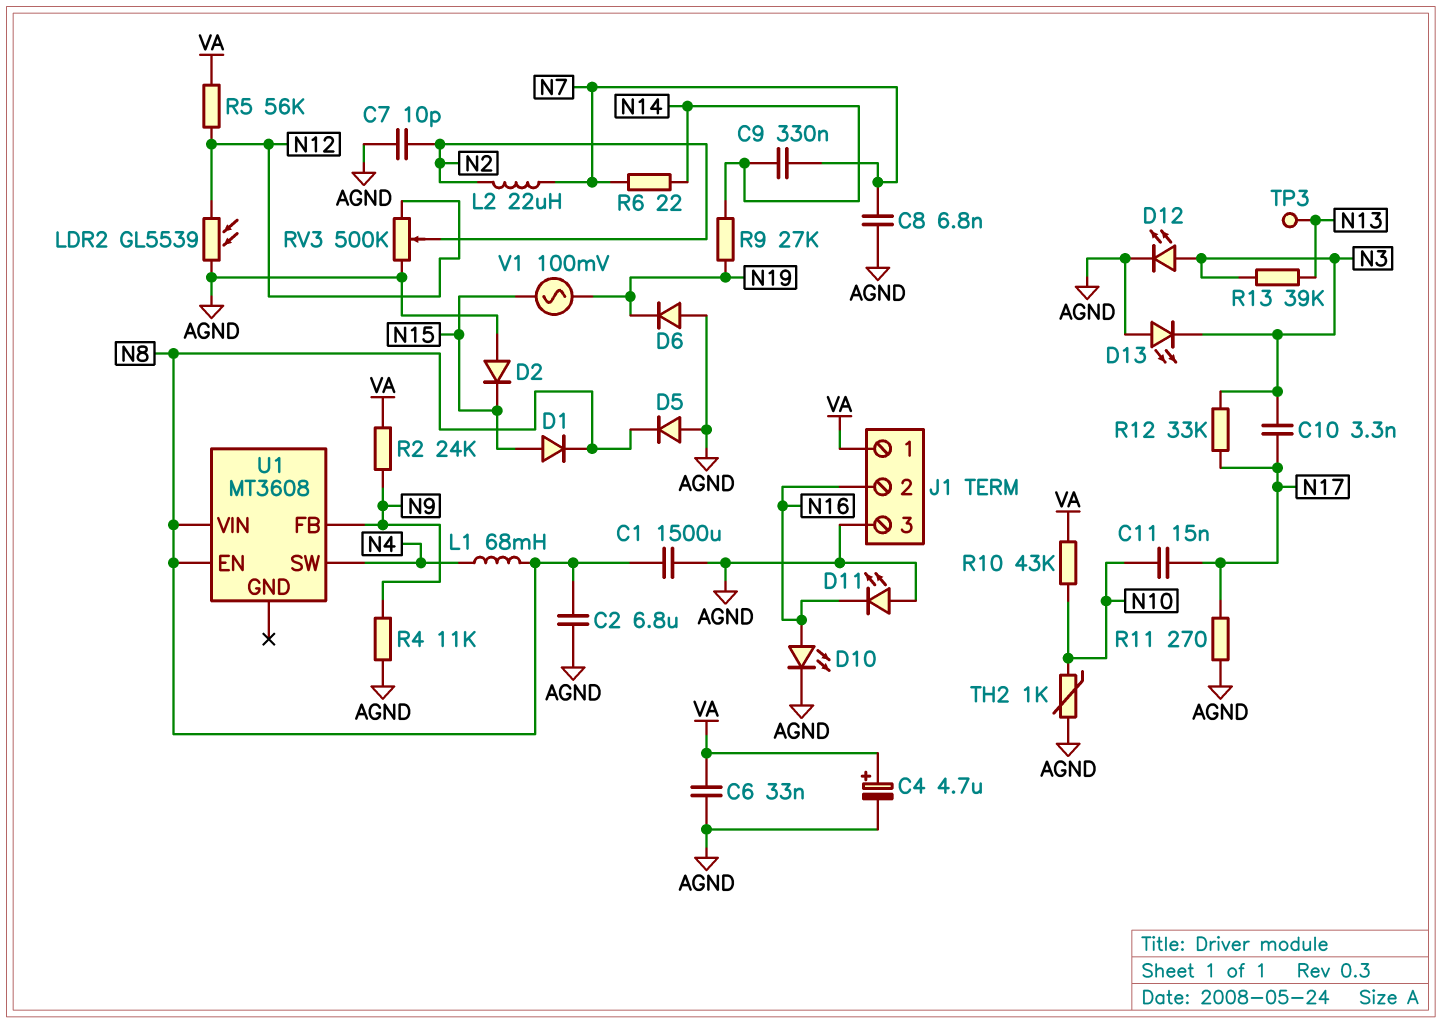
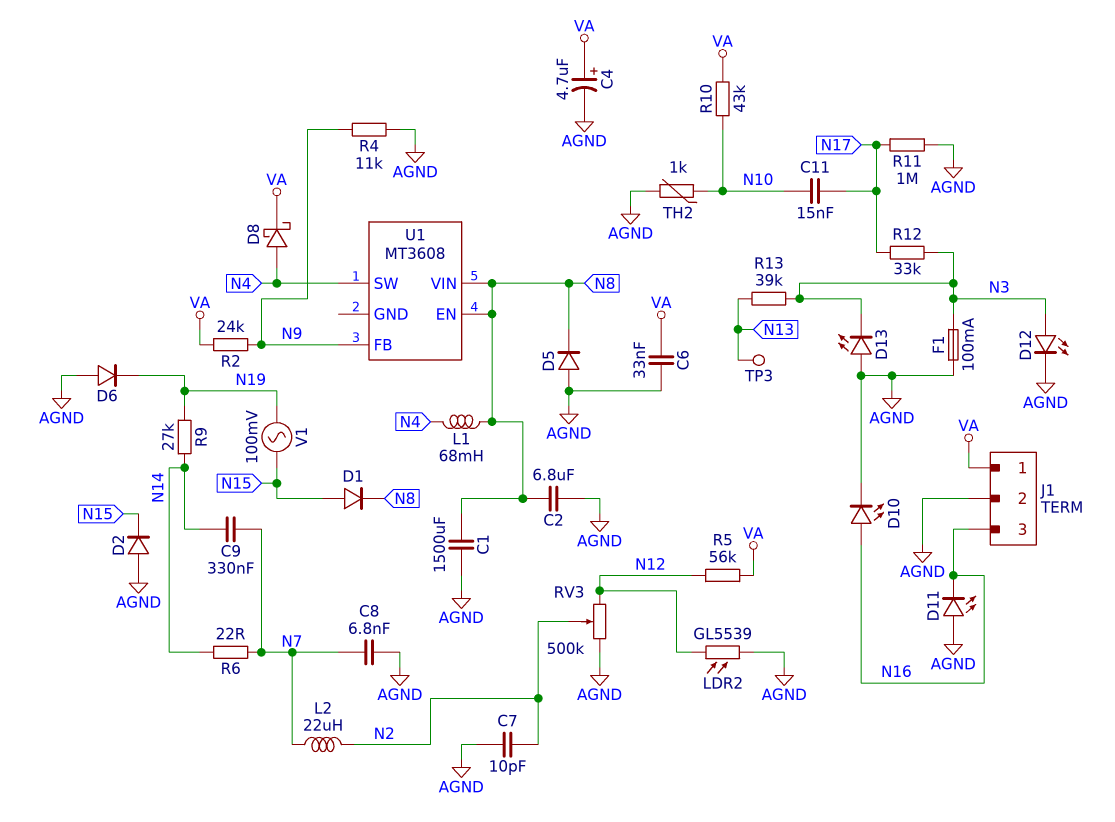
C10: 3.3nF (N3, N17) -> none
D8: none -> schottky (A N4, K VA)
F1: none -> 100mA (AGND, N3)
J1 pin 2: N16 -> AGND
J1 pin 3: AGND -> N16
R11: 270 (AGND, N17) -> 1M (AGND, N17)

